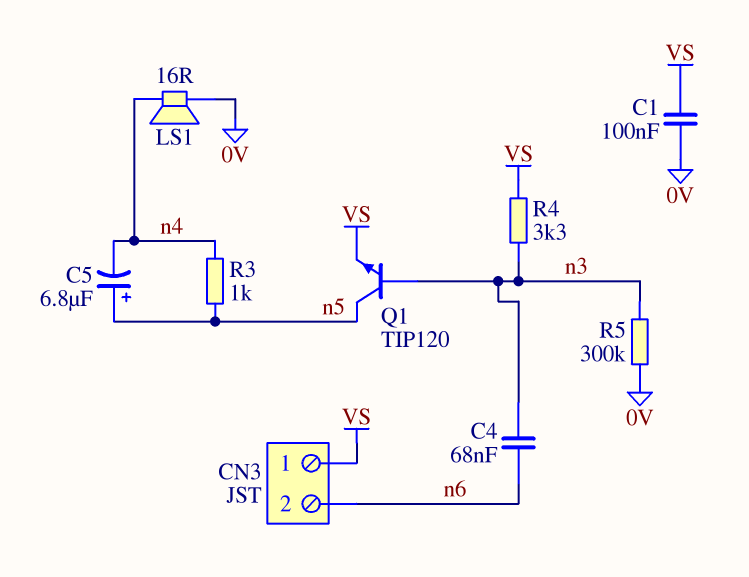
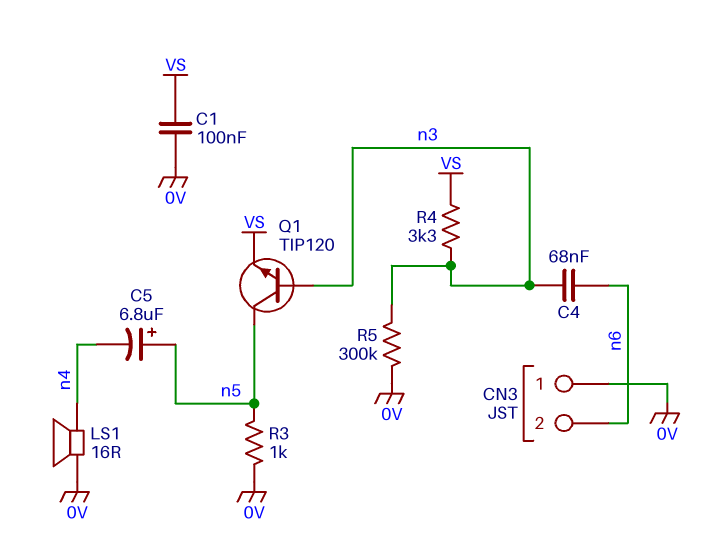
CN3 pin 1: VS -> 0V
R3: 1k (n4, n5) -> 1k (0V, n5)

